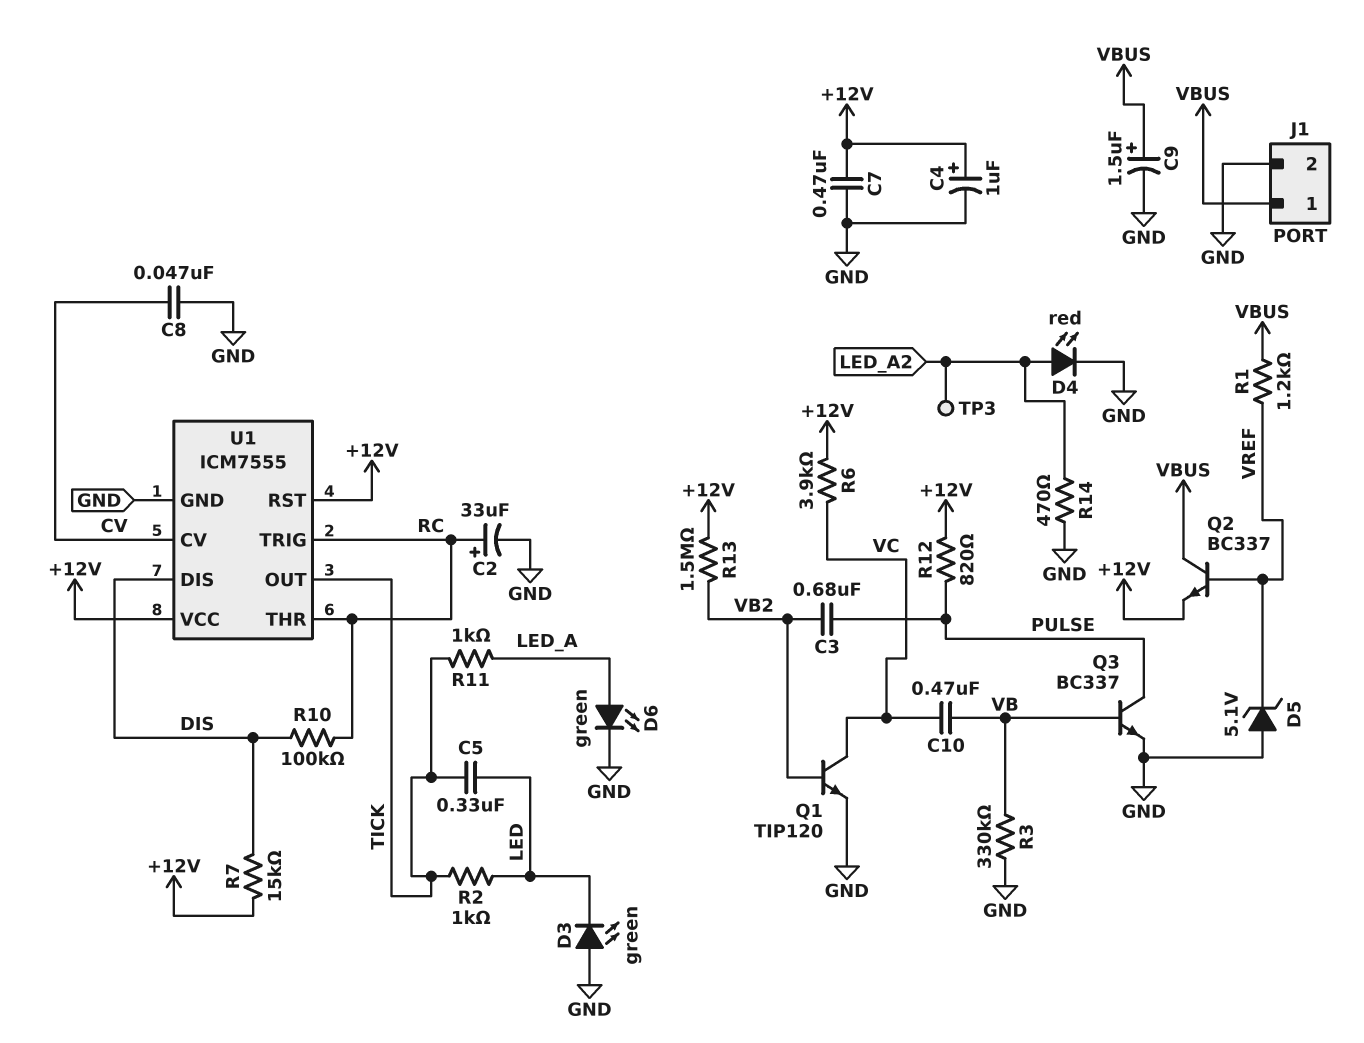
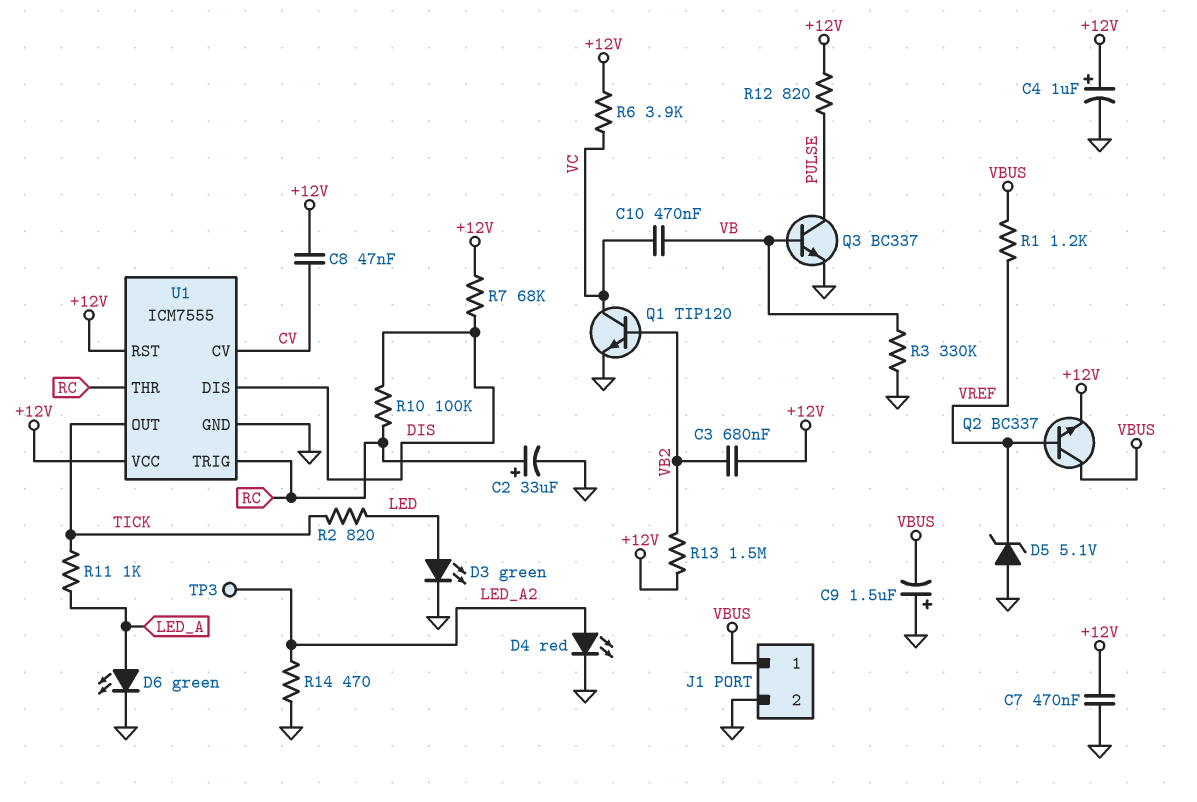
C3: 680nF (PULSE, VB2) -> 680nF (+12V, VB2)
C5: 330nF (LED, TICK) -> none
C8: 47nF (CV, GND) -> 47nF (+12V, CV)
C9: 1.5uF (plus VBUS, minus GND) -> 1.5uF (plus GND, minus VBUS)
D3: LED green (A GND, K LED) -> LED green (A LED, K GND)
R2: 1k (LED, TICK) -> 820 (LED, TICK)
R7: 15k (+12V, DIS) -> 68k (+12V, DIS)

